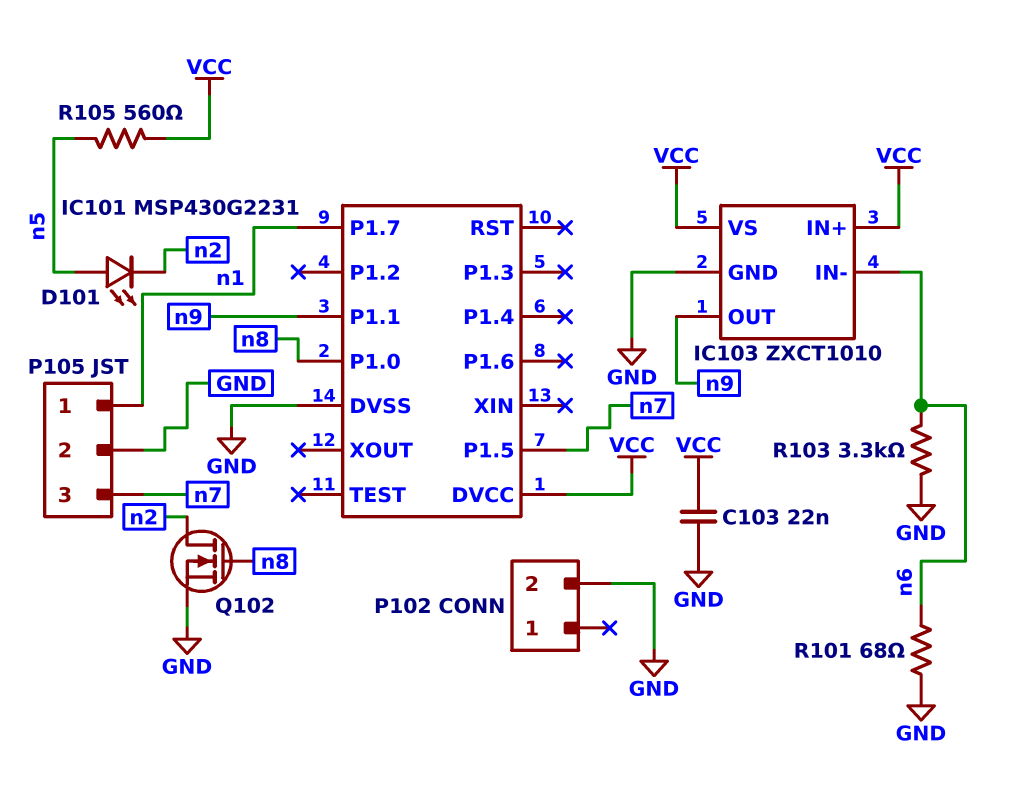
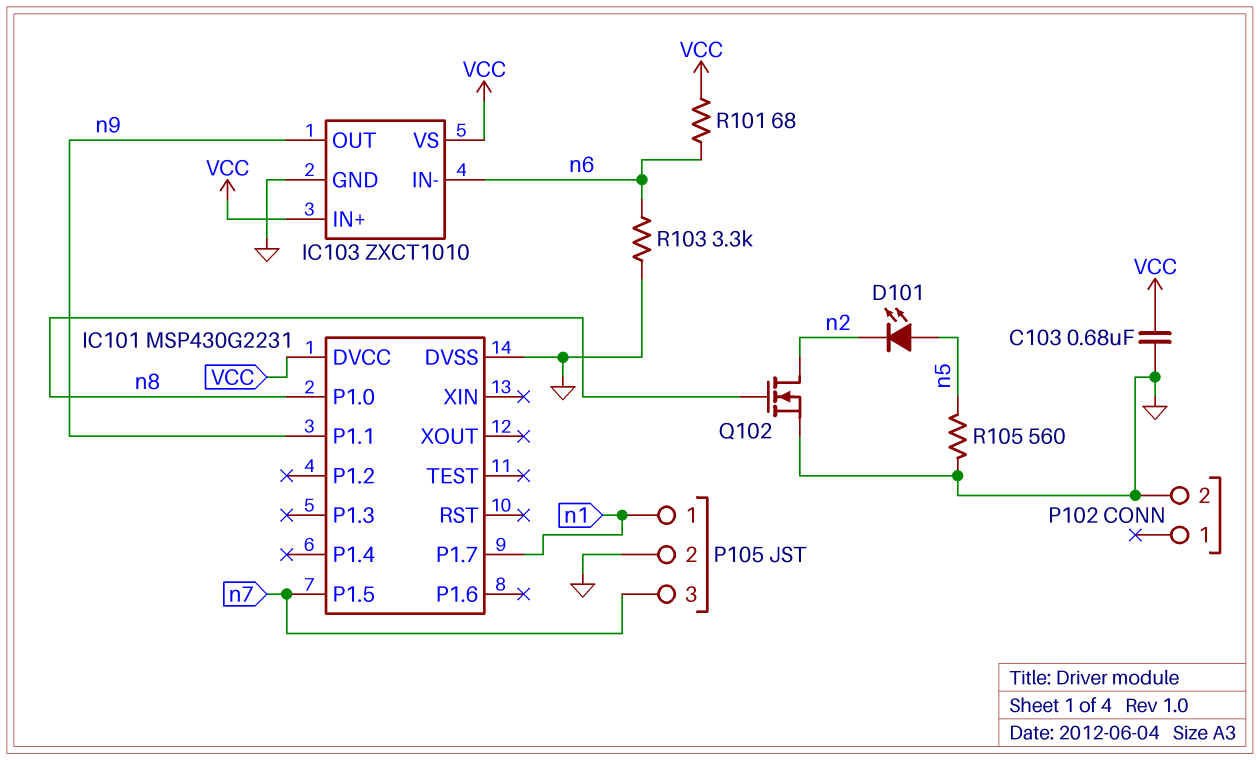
C103: 22nF (GND, VCC) -> 680nF (GND, VCC)
R101: 68 (GND, n6) -> 68 (VCC, n6)
R105: 560 (VCC, n5) -> 560 (GND, n5)

